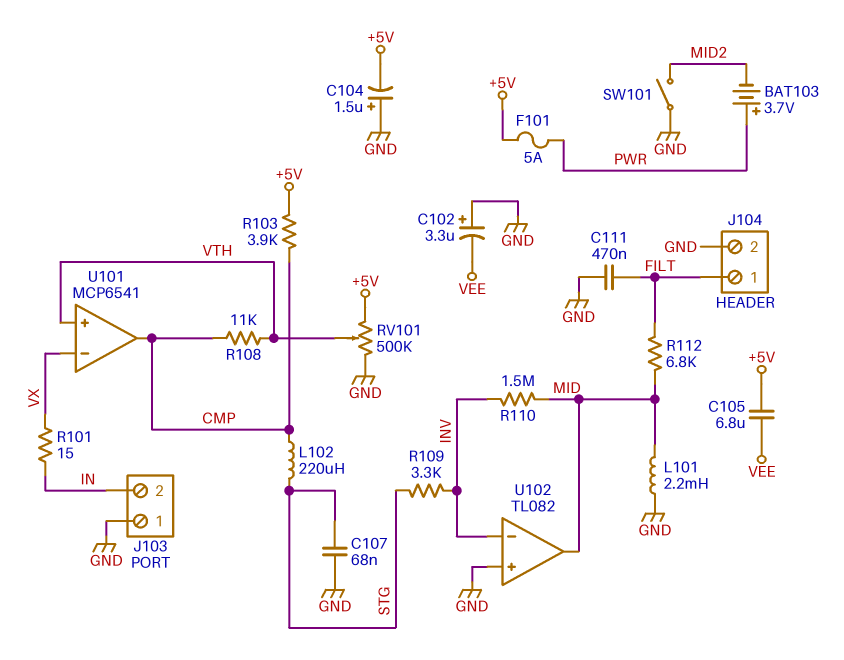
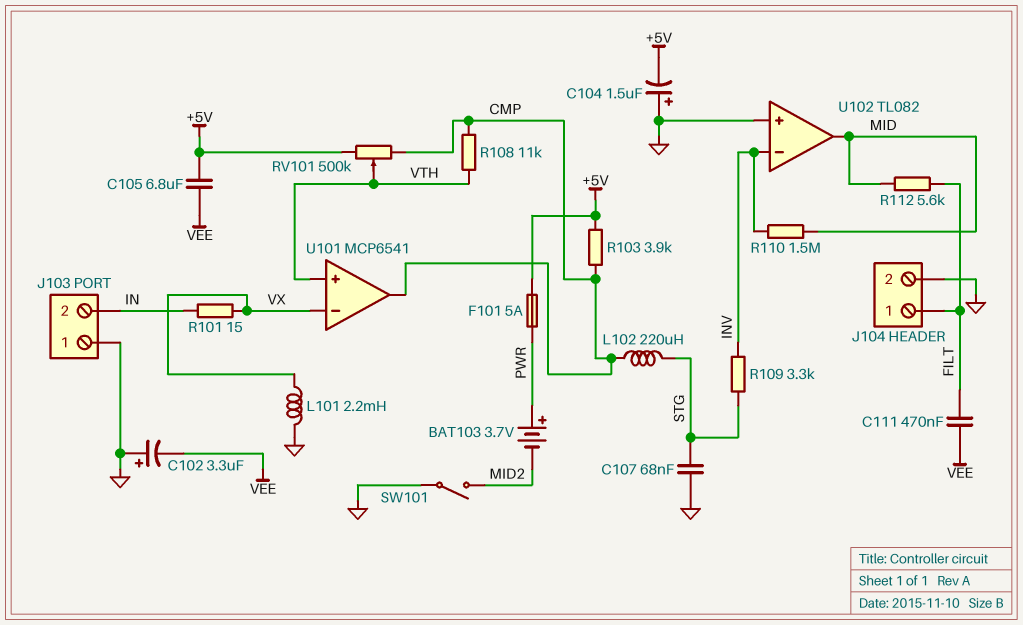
C111: 470nF (FILT, GND) -> 470nF (FILT, VEE)
L101: 2.2mH (GND, MID) -> 2.2mH (GND, VX)
R112: 6.8k (FILT, MID) -> 5.6k (FILT, MID)
RV101: 500k (+5V, GND, wiper VTH) -> 500k (+5V, CMP, wiper VTH)

